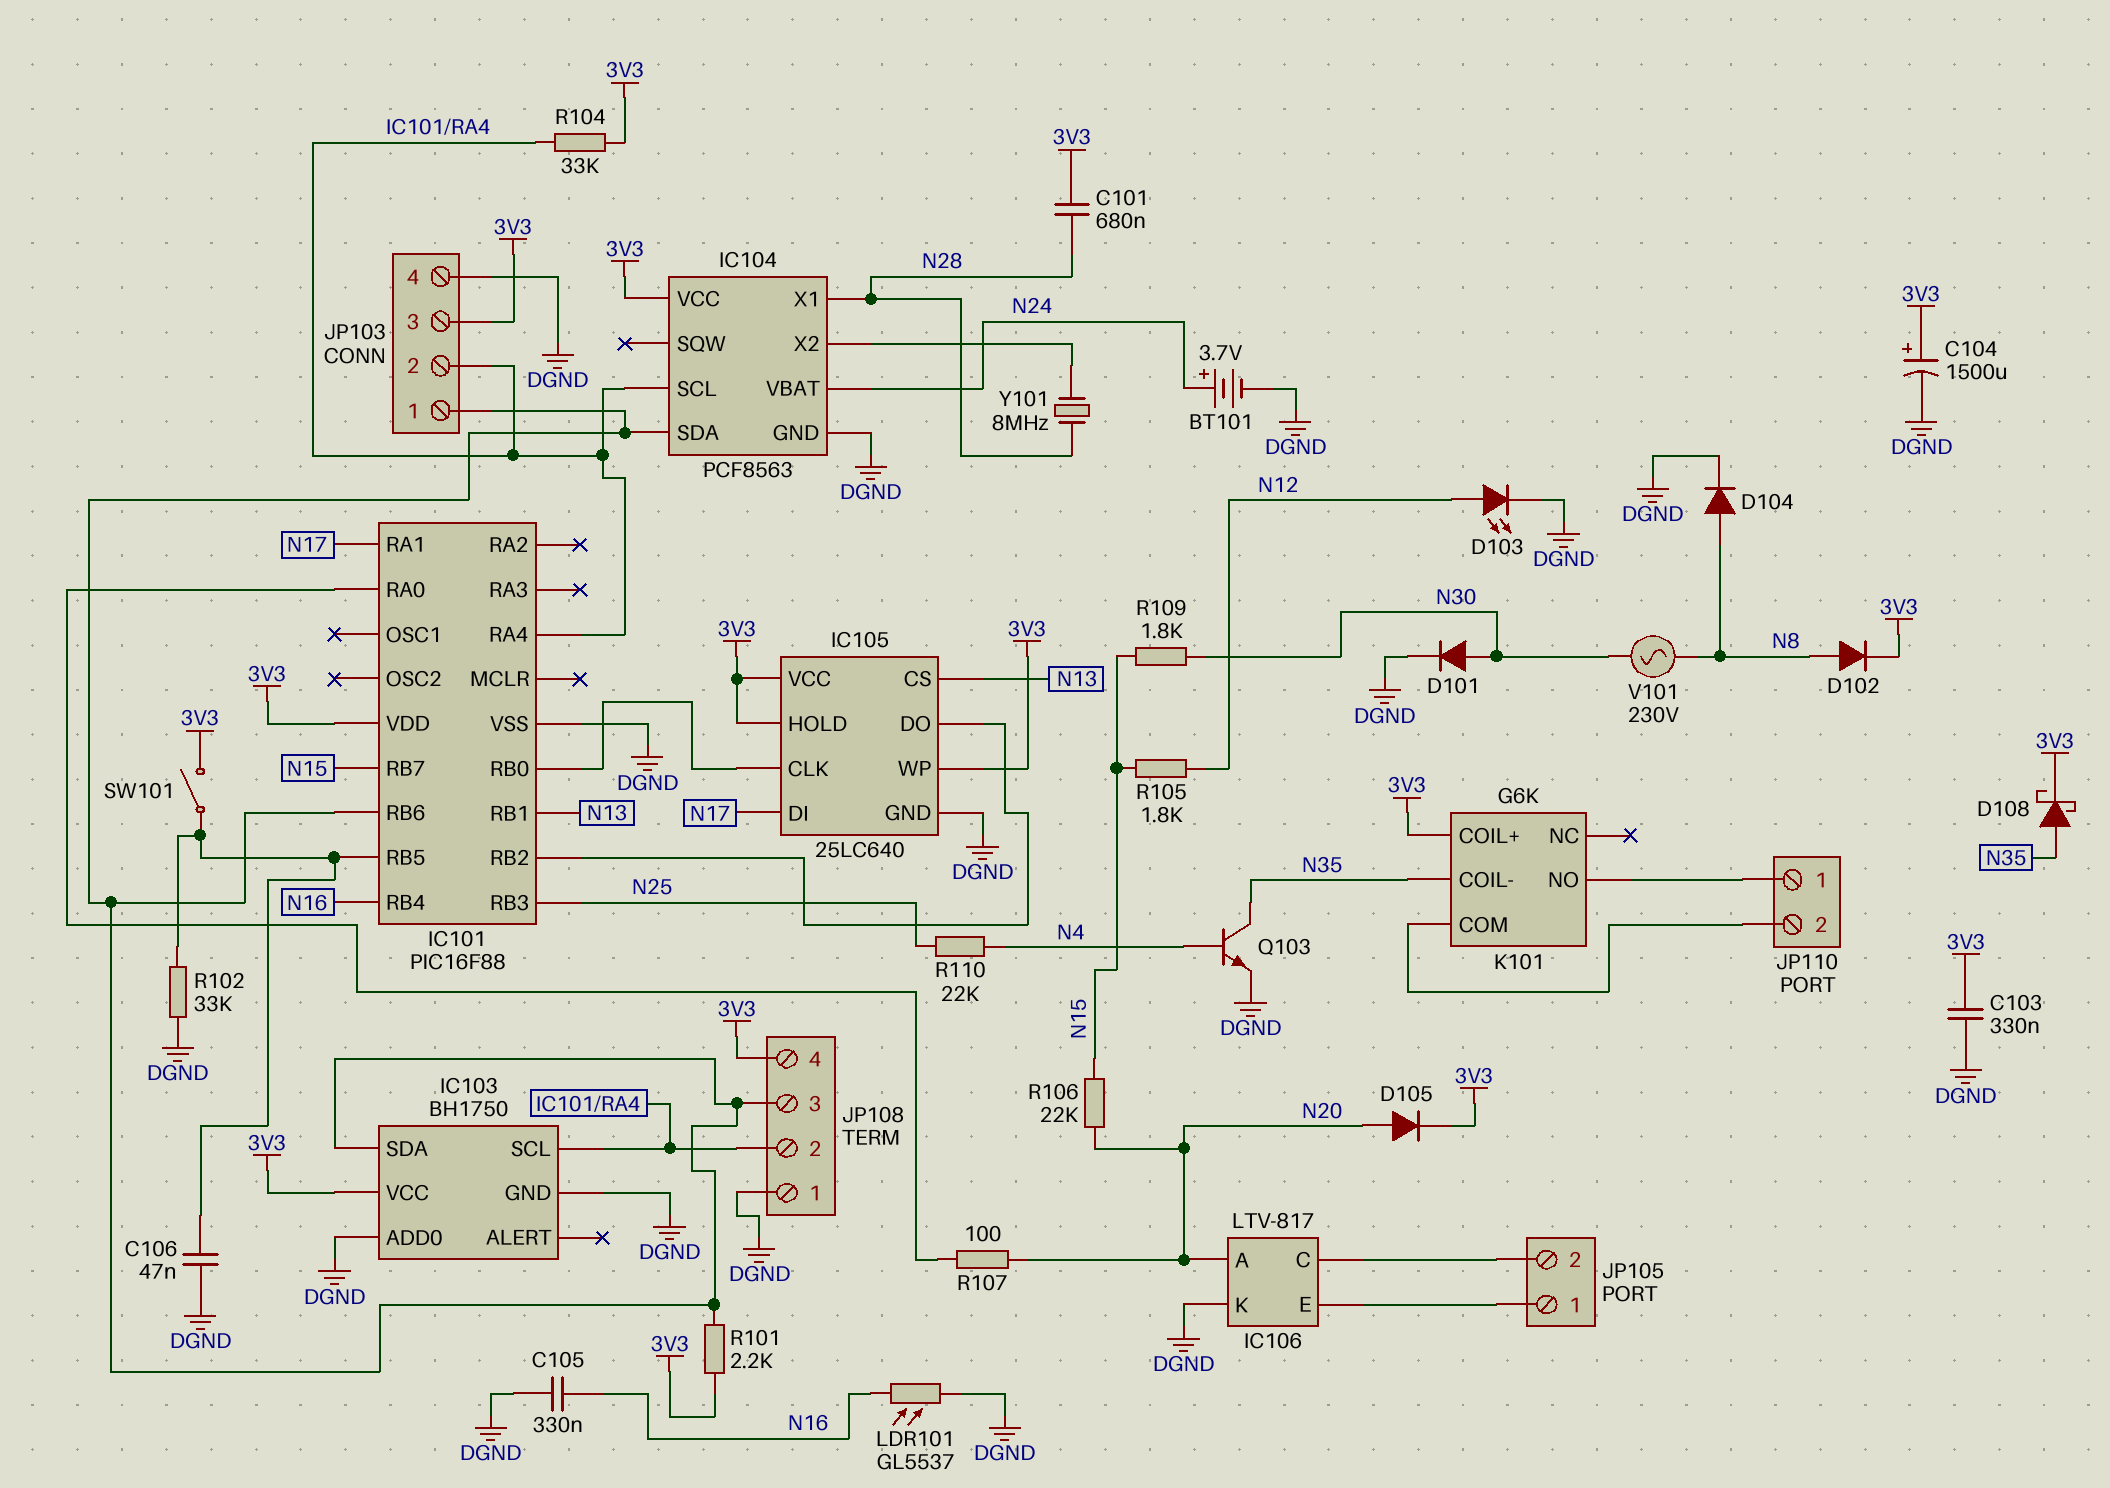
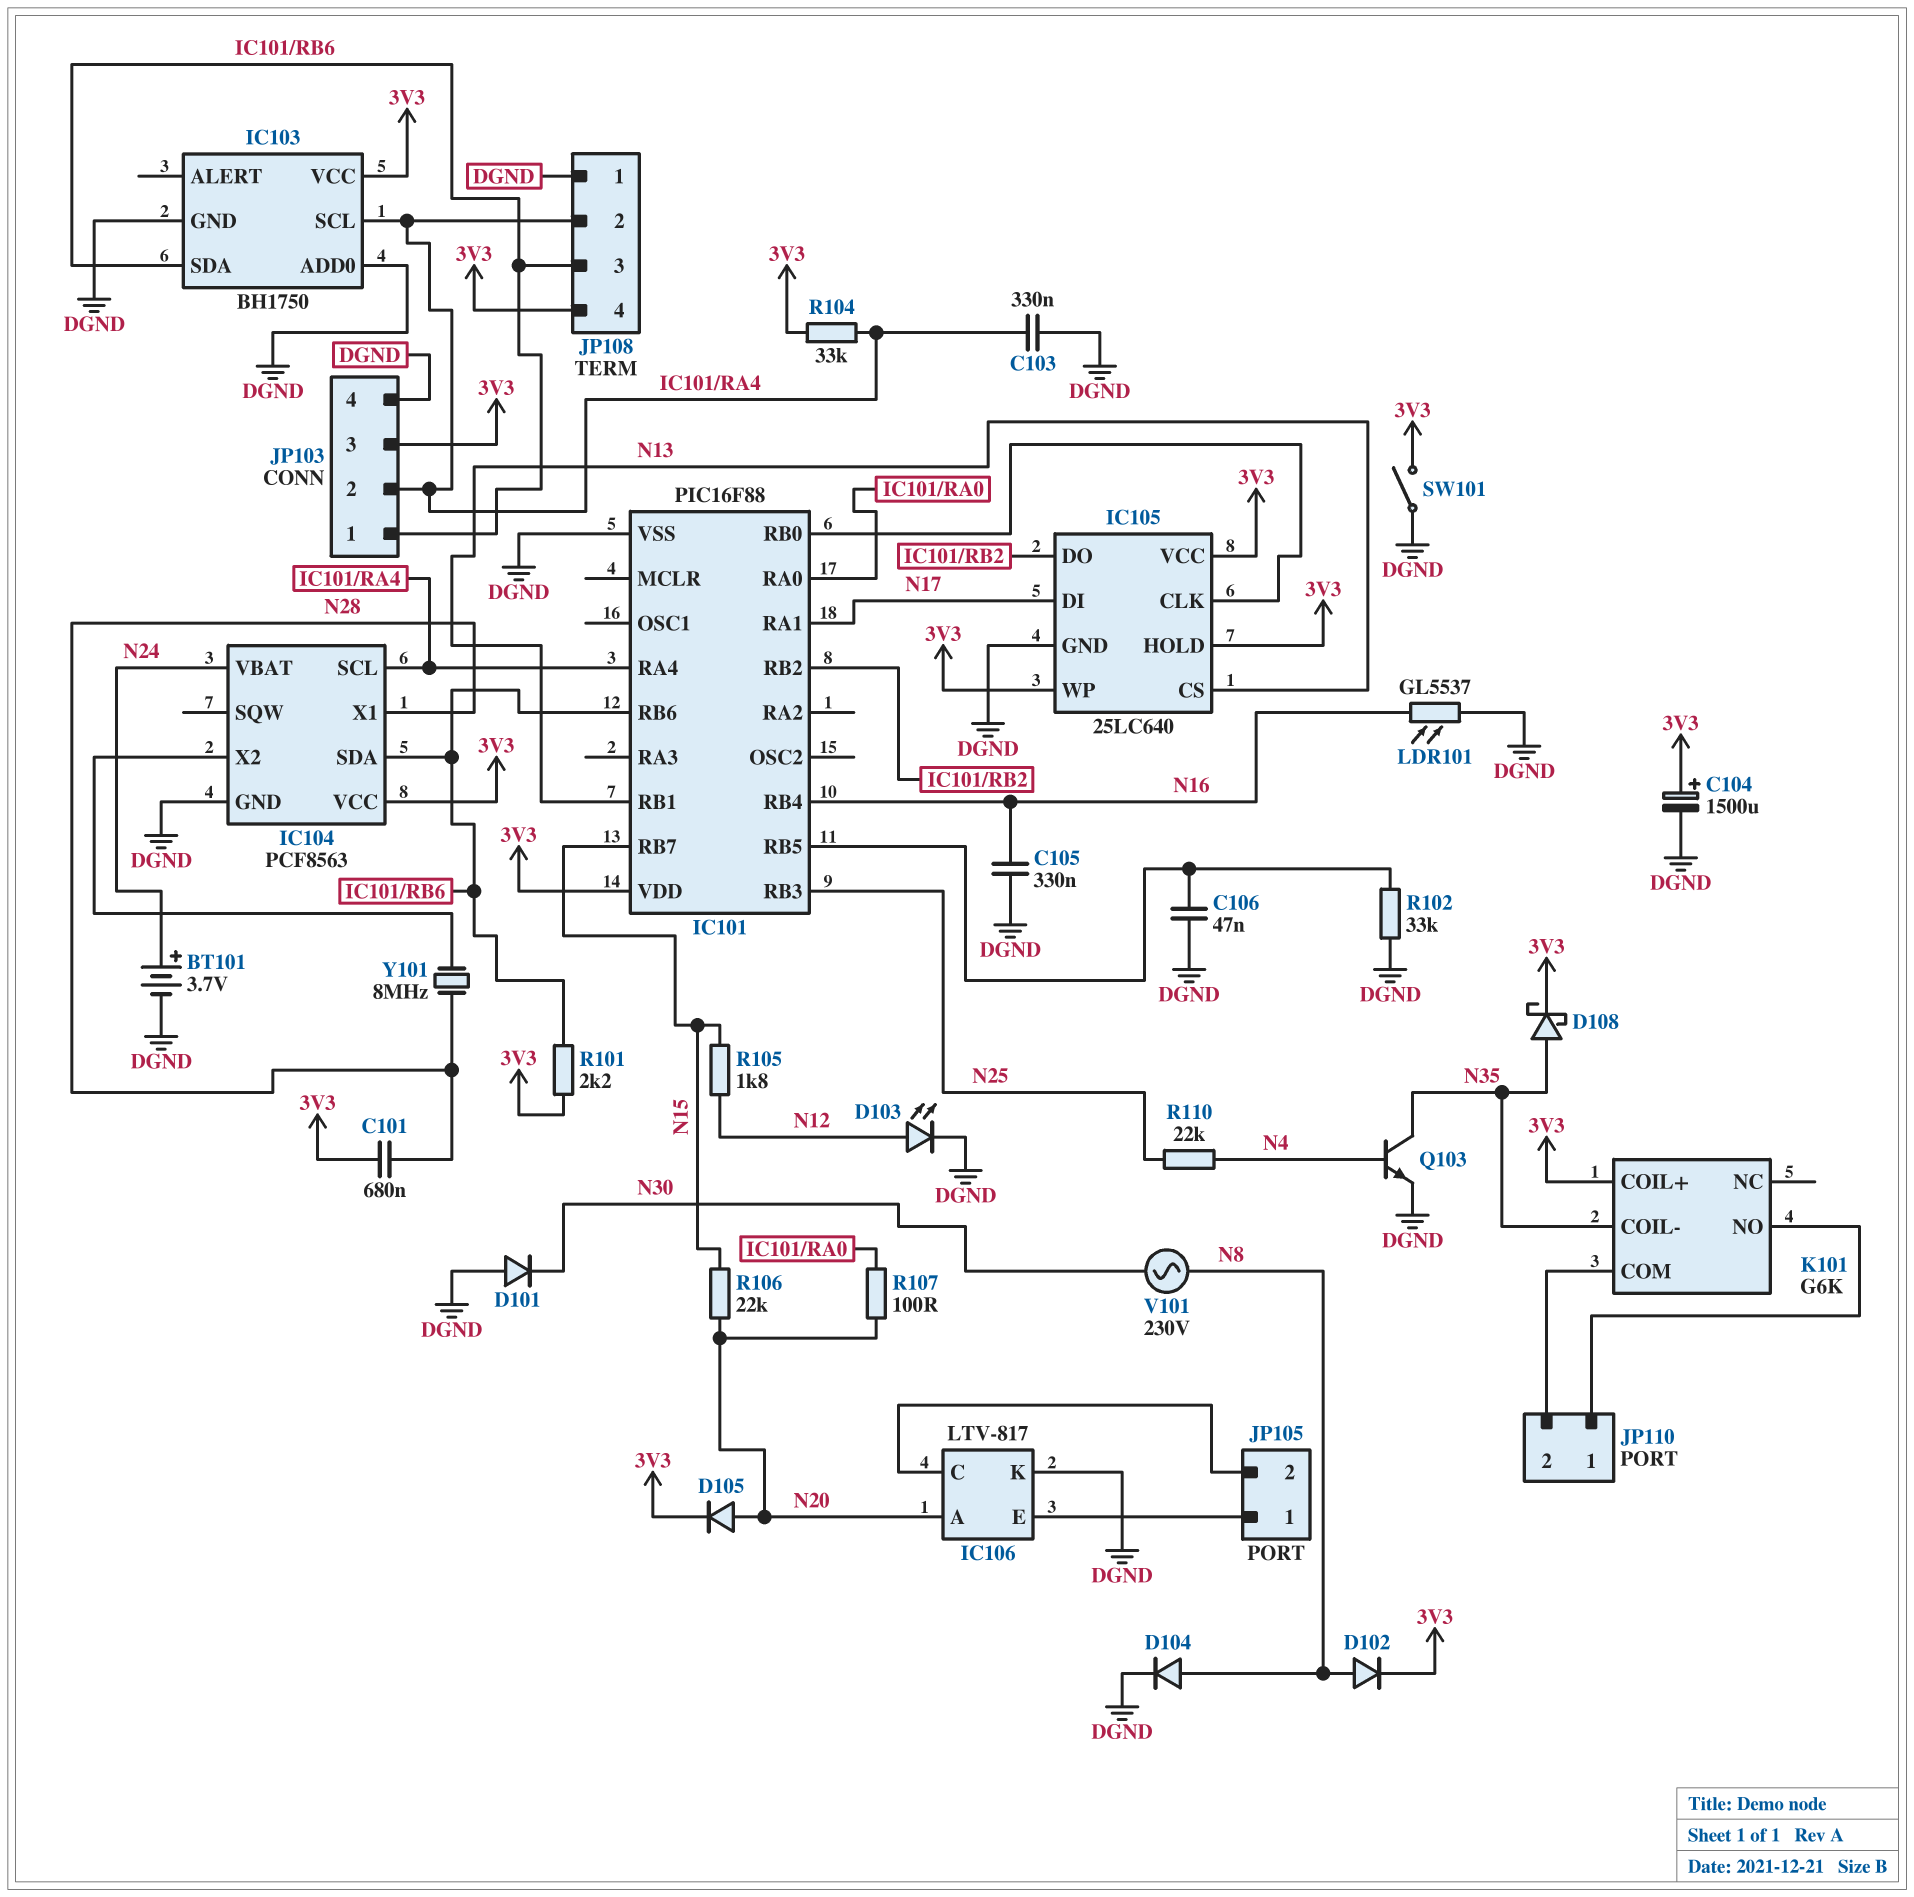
C103: 330nF (3V3, DGND) -> 330nF (DGND, IC101/RA4)
D101: diode (A N30, K DGND) -> diode (A DGND, K N30)
R109: 1.8k (N15, N30) -> none
SW101: switch (3V3, IC101/RB5) -> switch (3V3, DGND)

